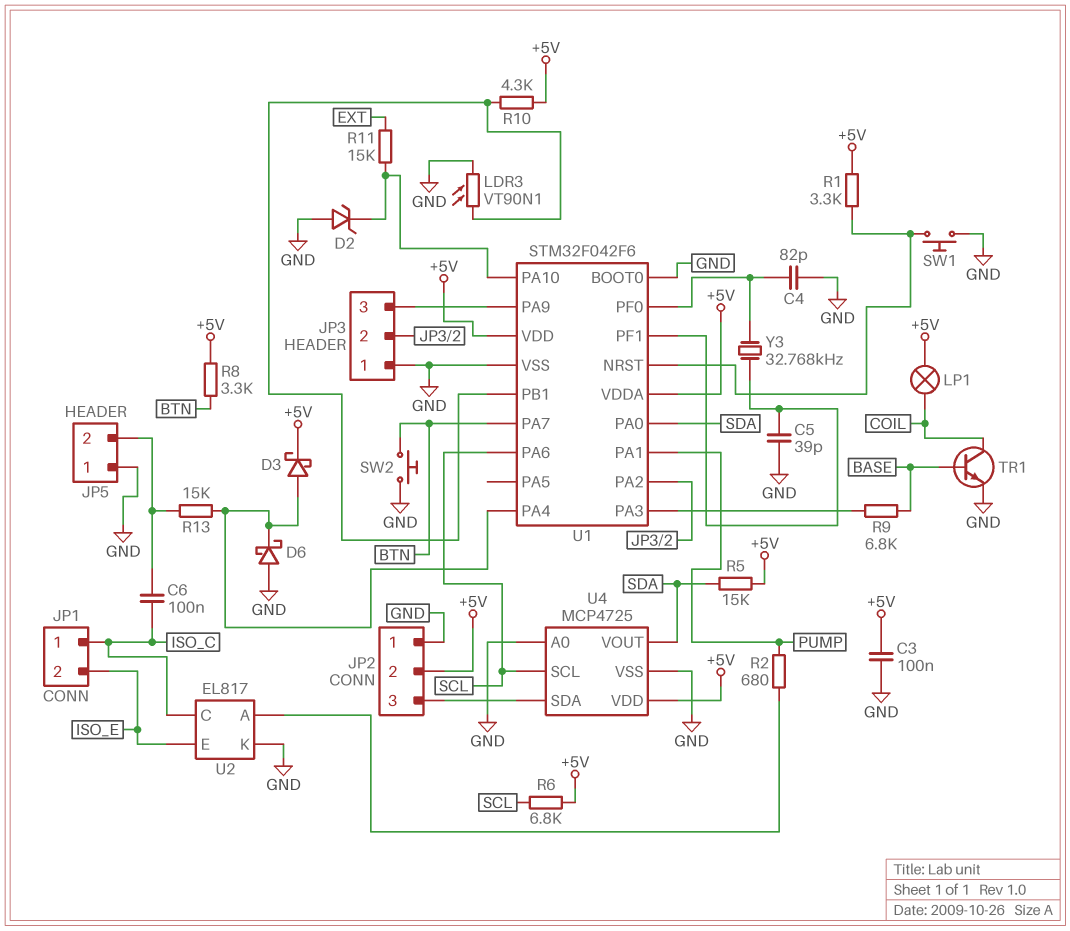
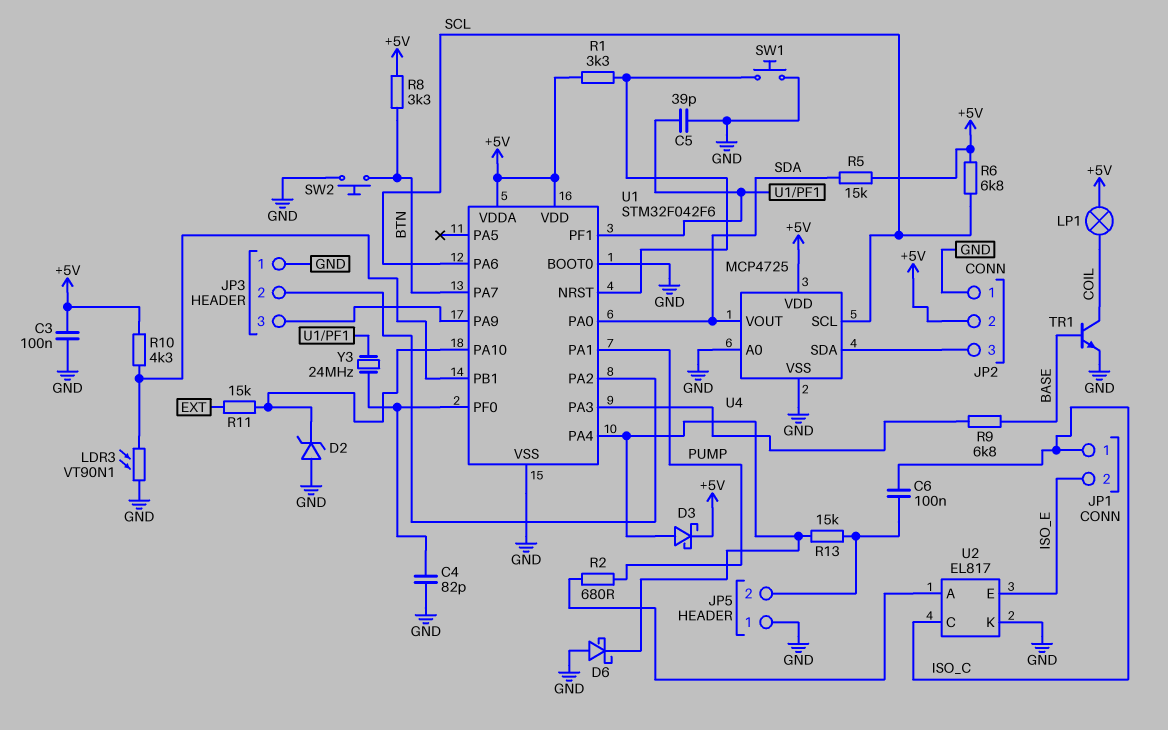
Y3: 32.768kHz (U1/PF0, U1/PF1) -> 24MHz (U1/PF0, U1/PF1)

